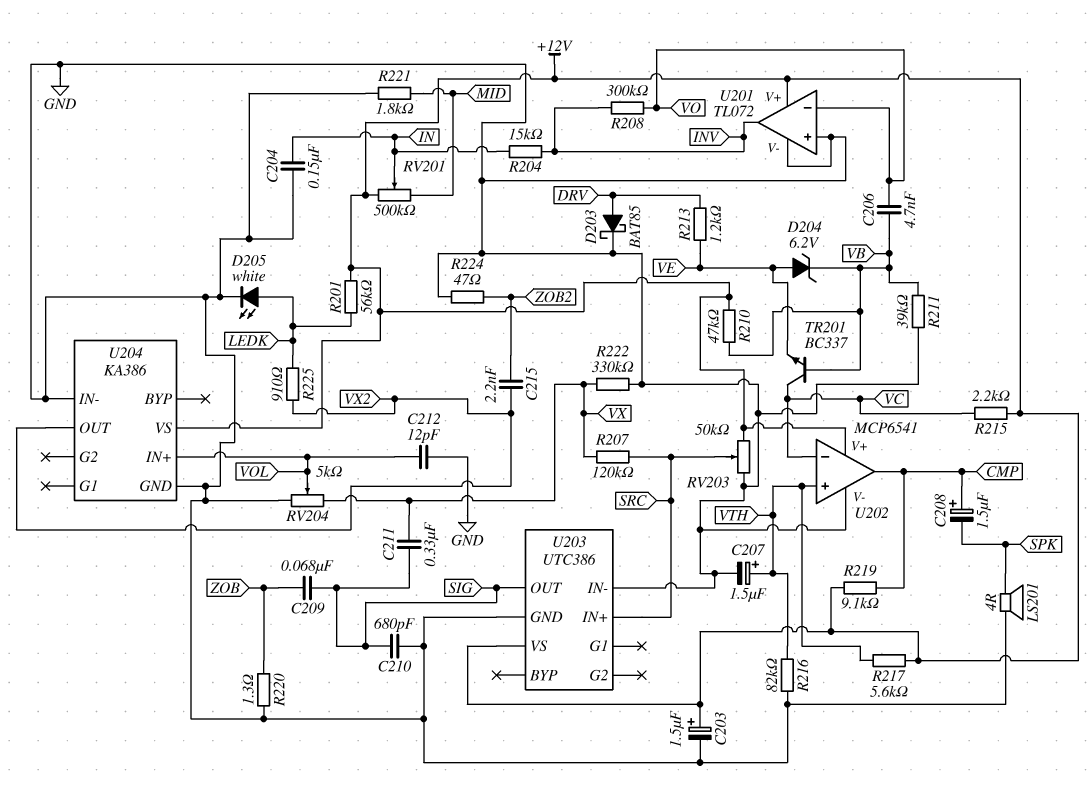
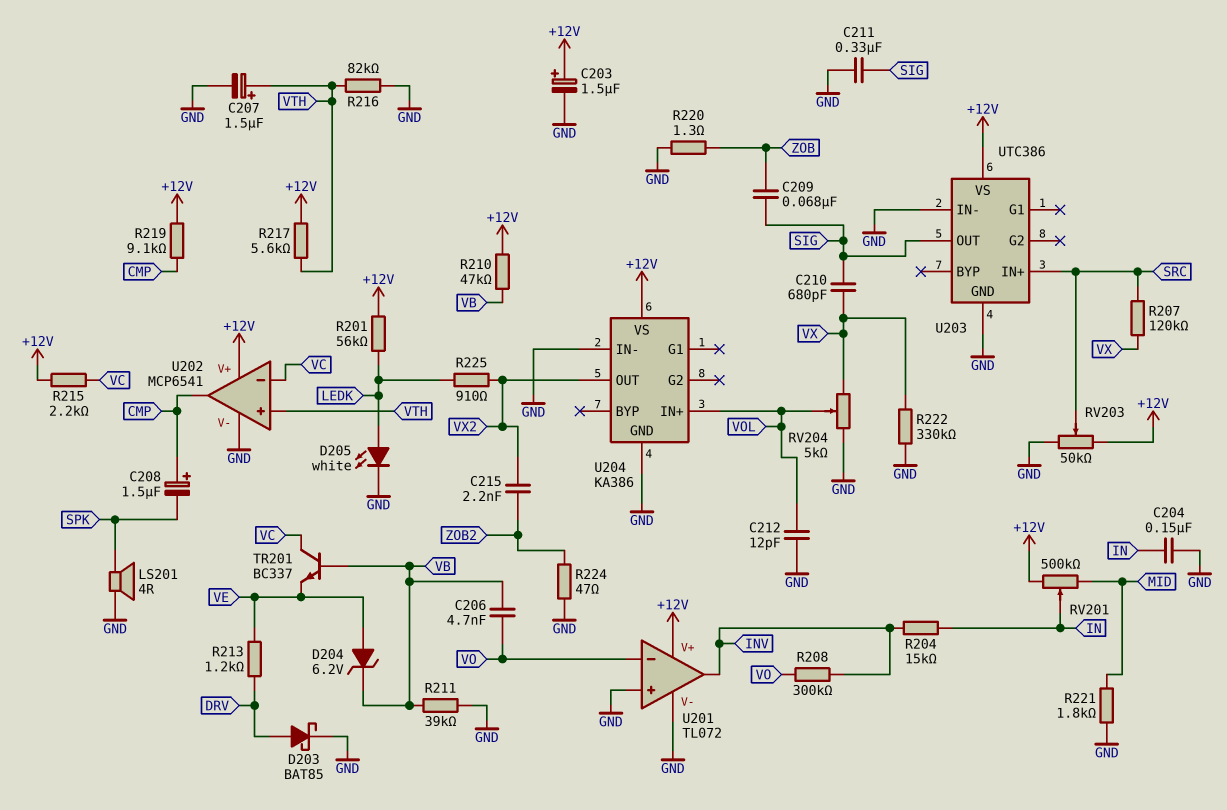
C210: 680pF (GND, SIG) -> 680pF (SIG, VX)
C211: 330nF (SIG, VX) -> 330nF (GND, SIG)

